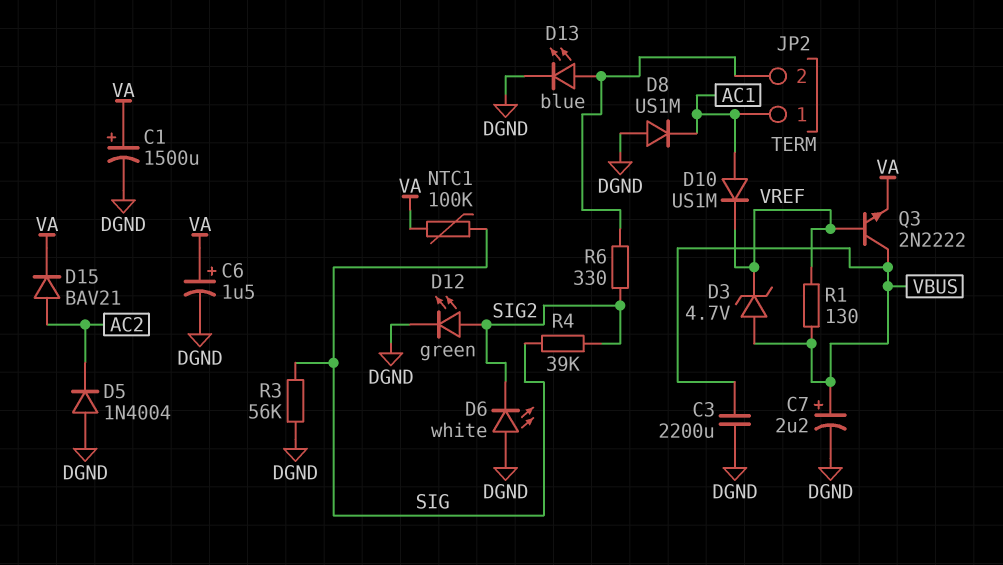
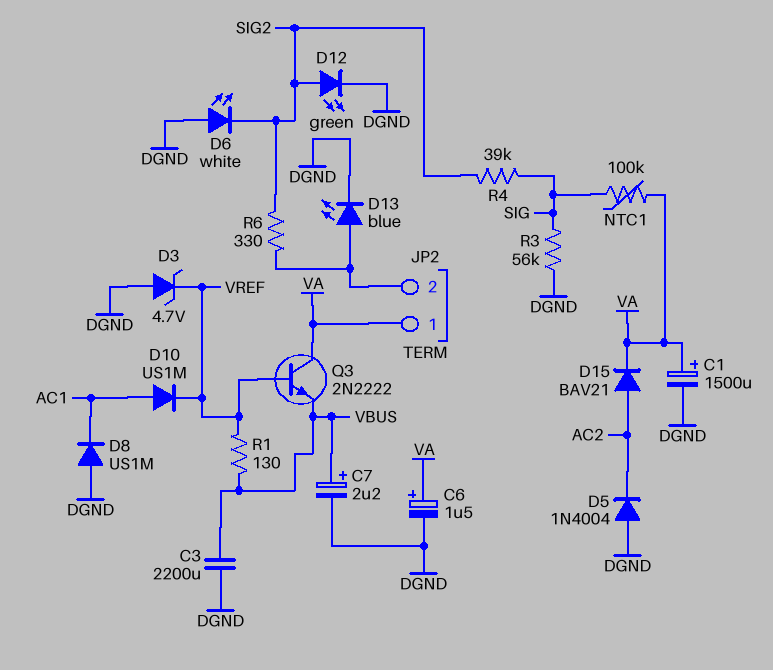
D3: zener 4.7V (A VBUS, K VREF) -> zener 4.7V (A DGND, K VREF)
JP2 pin 1: AC1 -> VA
Q3: NPN 2N2222 (B VREF, C VBUS, E VA) -> NPN 2N2222 (B VREF, C VA, E VBUS)

